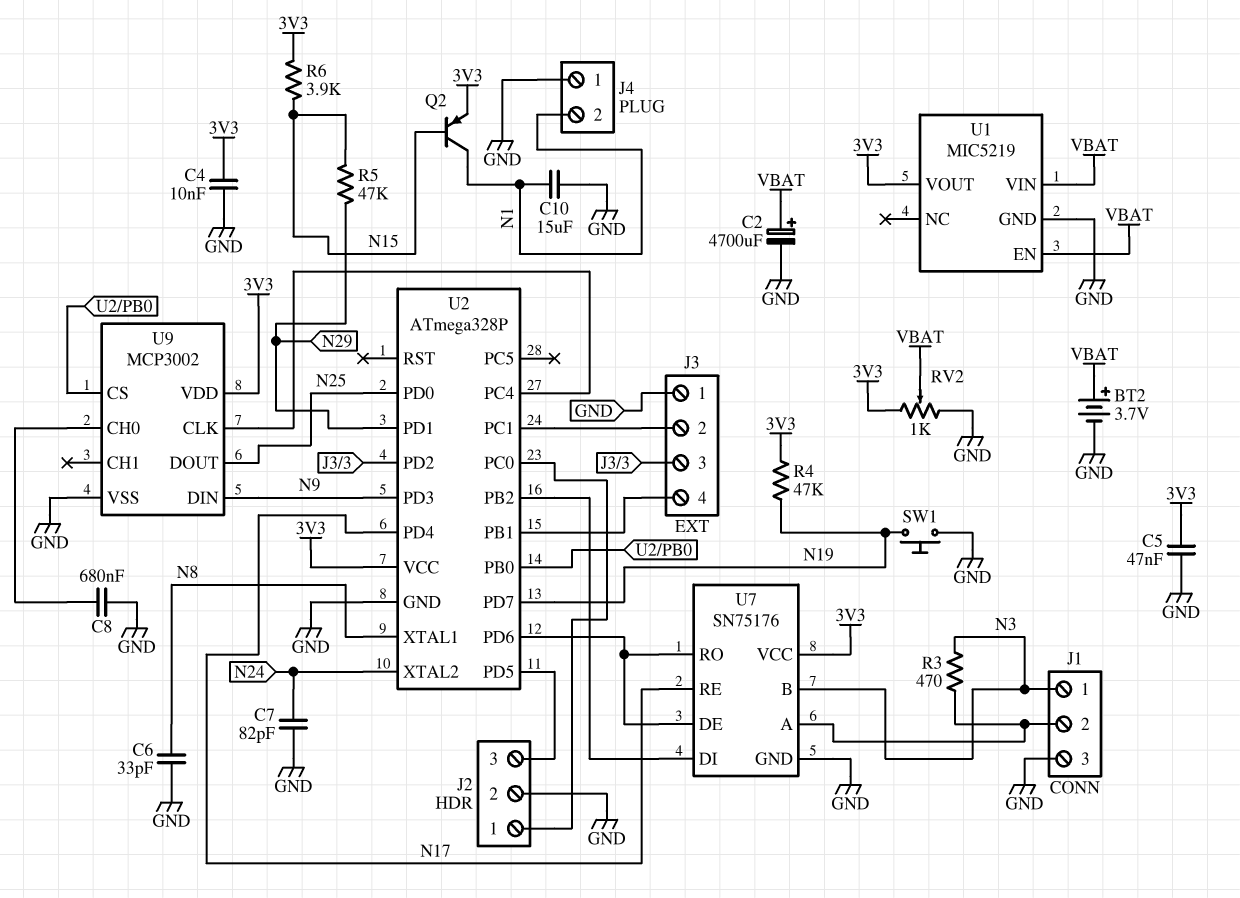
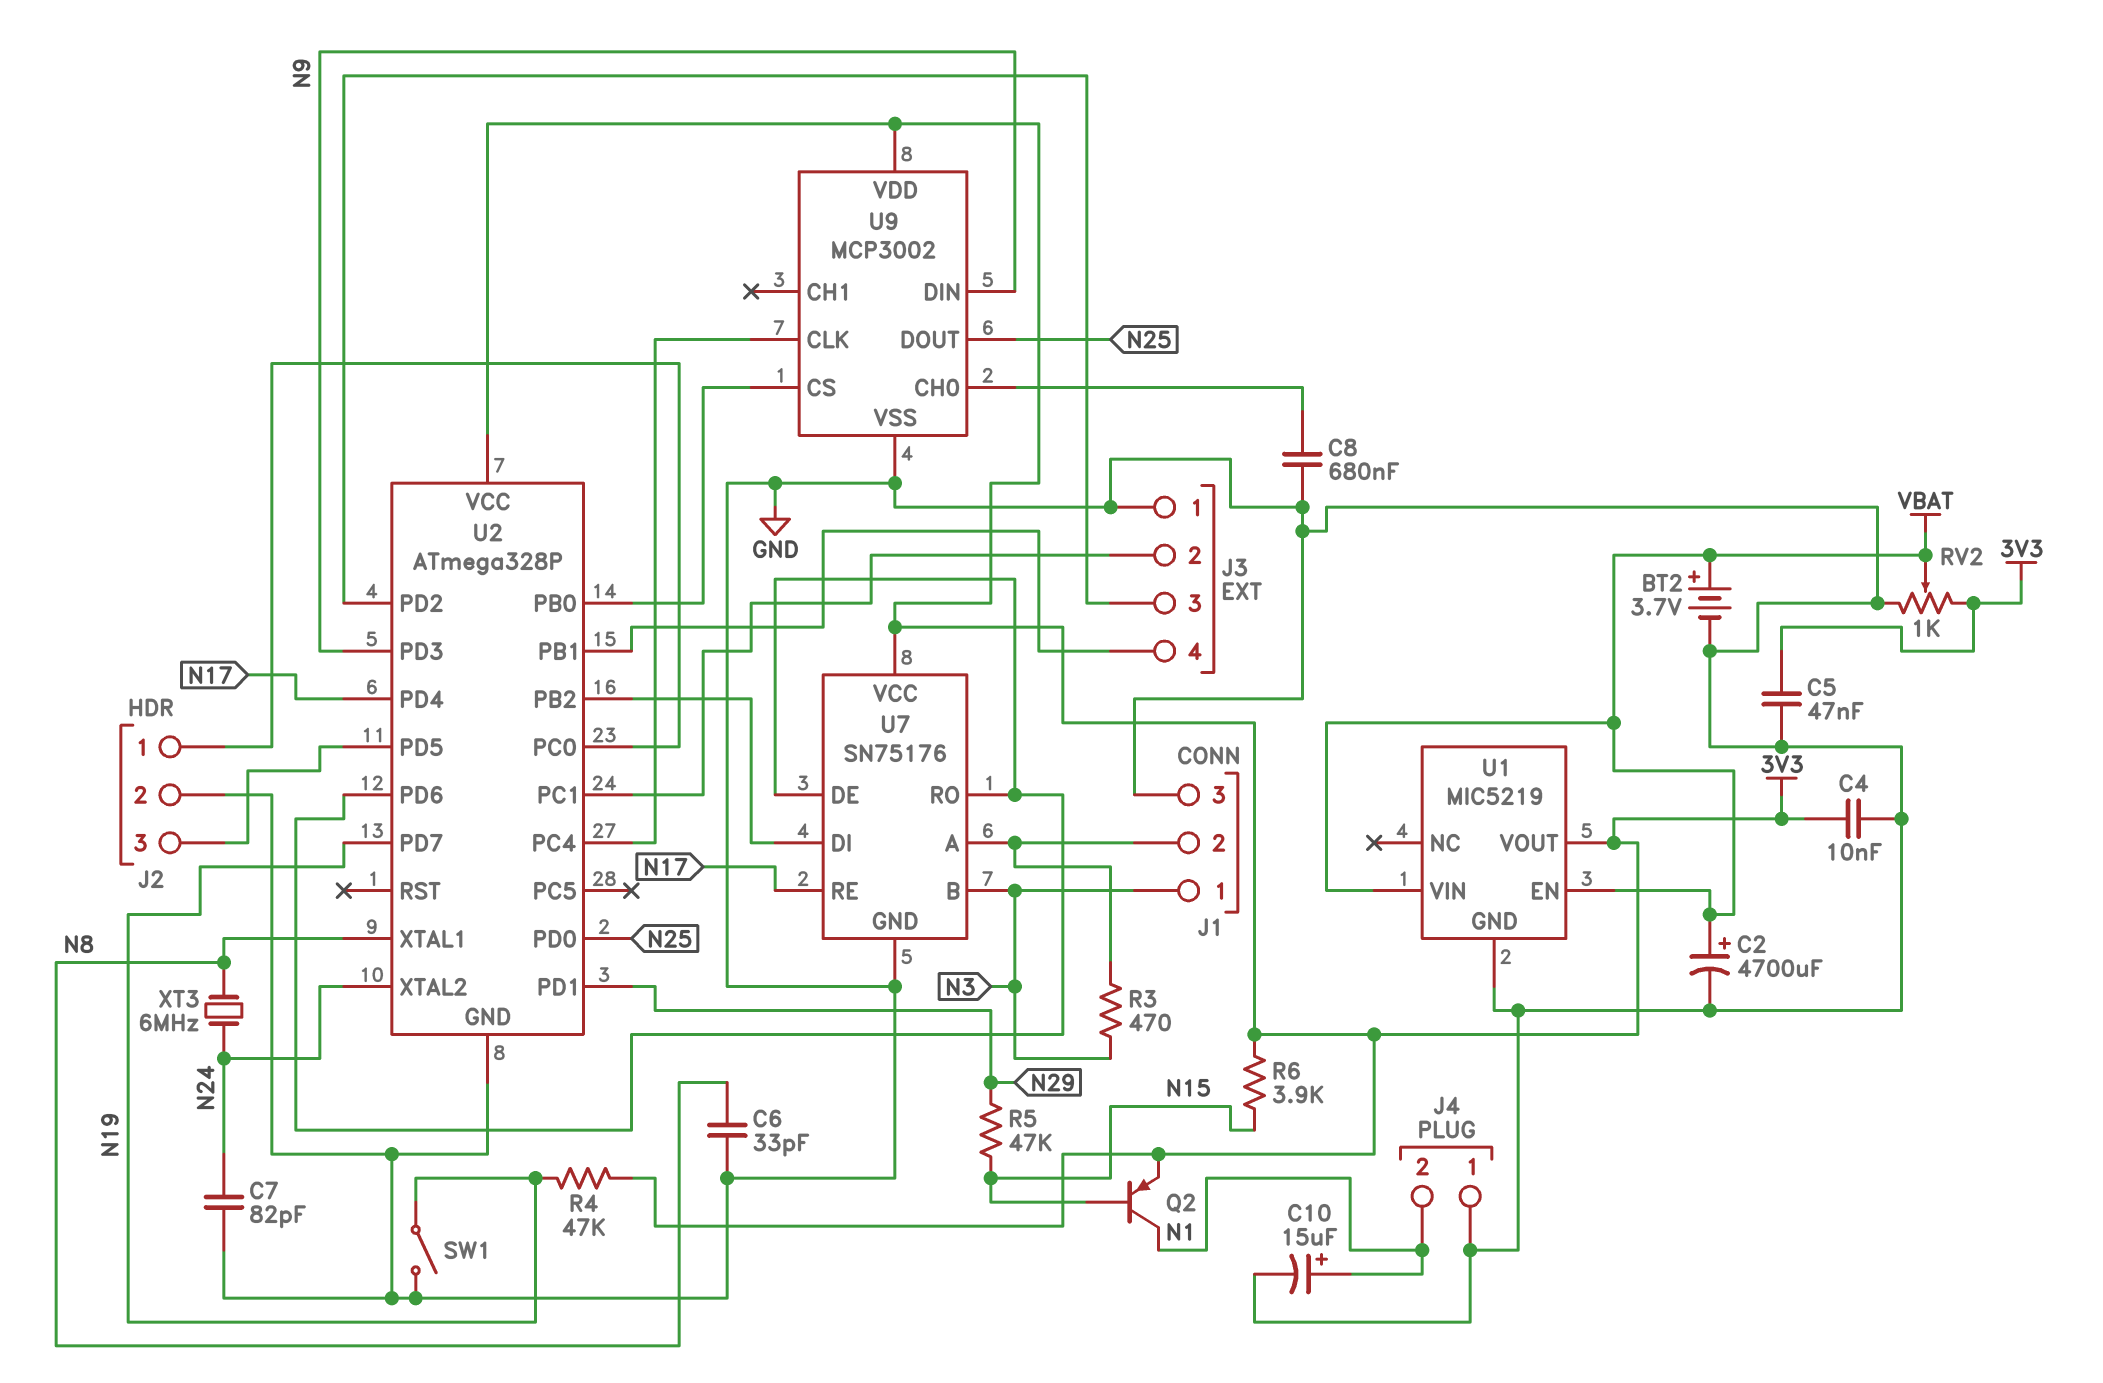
C10: 15uF (GND, N1) -> 15uF (plus N1, minus GND)
SW1: button (GND, N19) -> switch (GND, N19)
XT3: none -> 6MHz (N8, N24)

